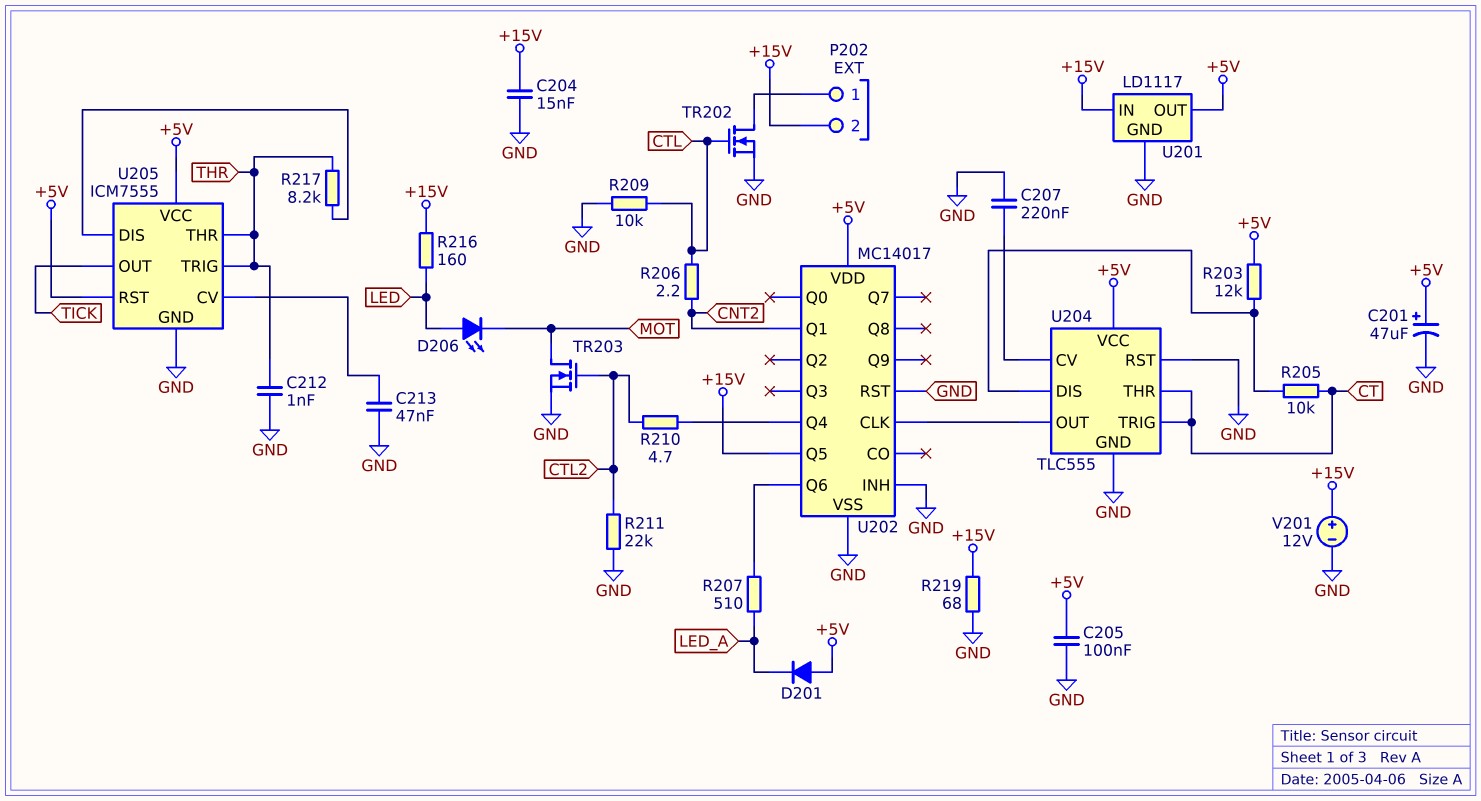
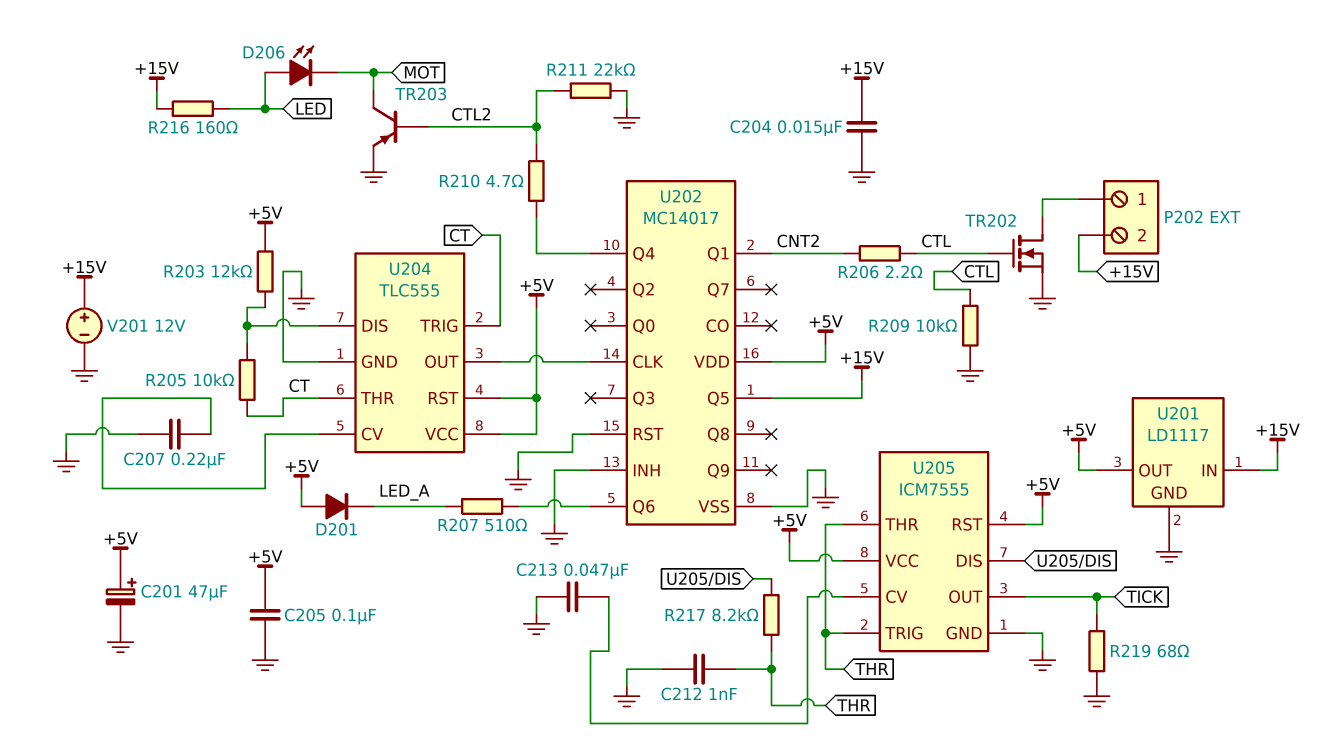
R219: 68 (+15V, GND) -> 68 (GND, TICK)
TR203: NMOS (G CTL2, D MOT, S GND) -> PNP (B CTL2, C MOT, E GND)
U204 pin RST: GND -> +5V

